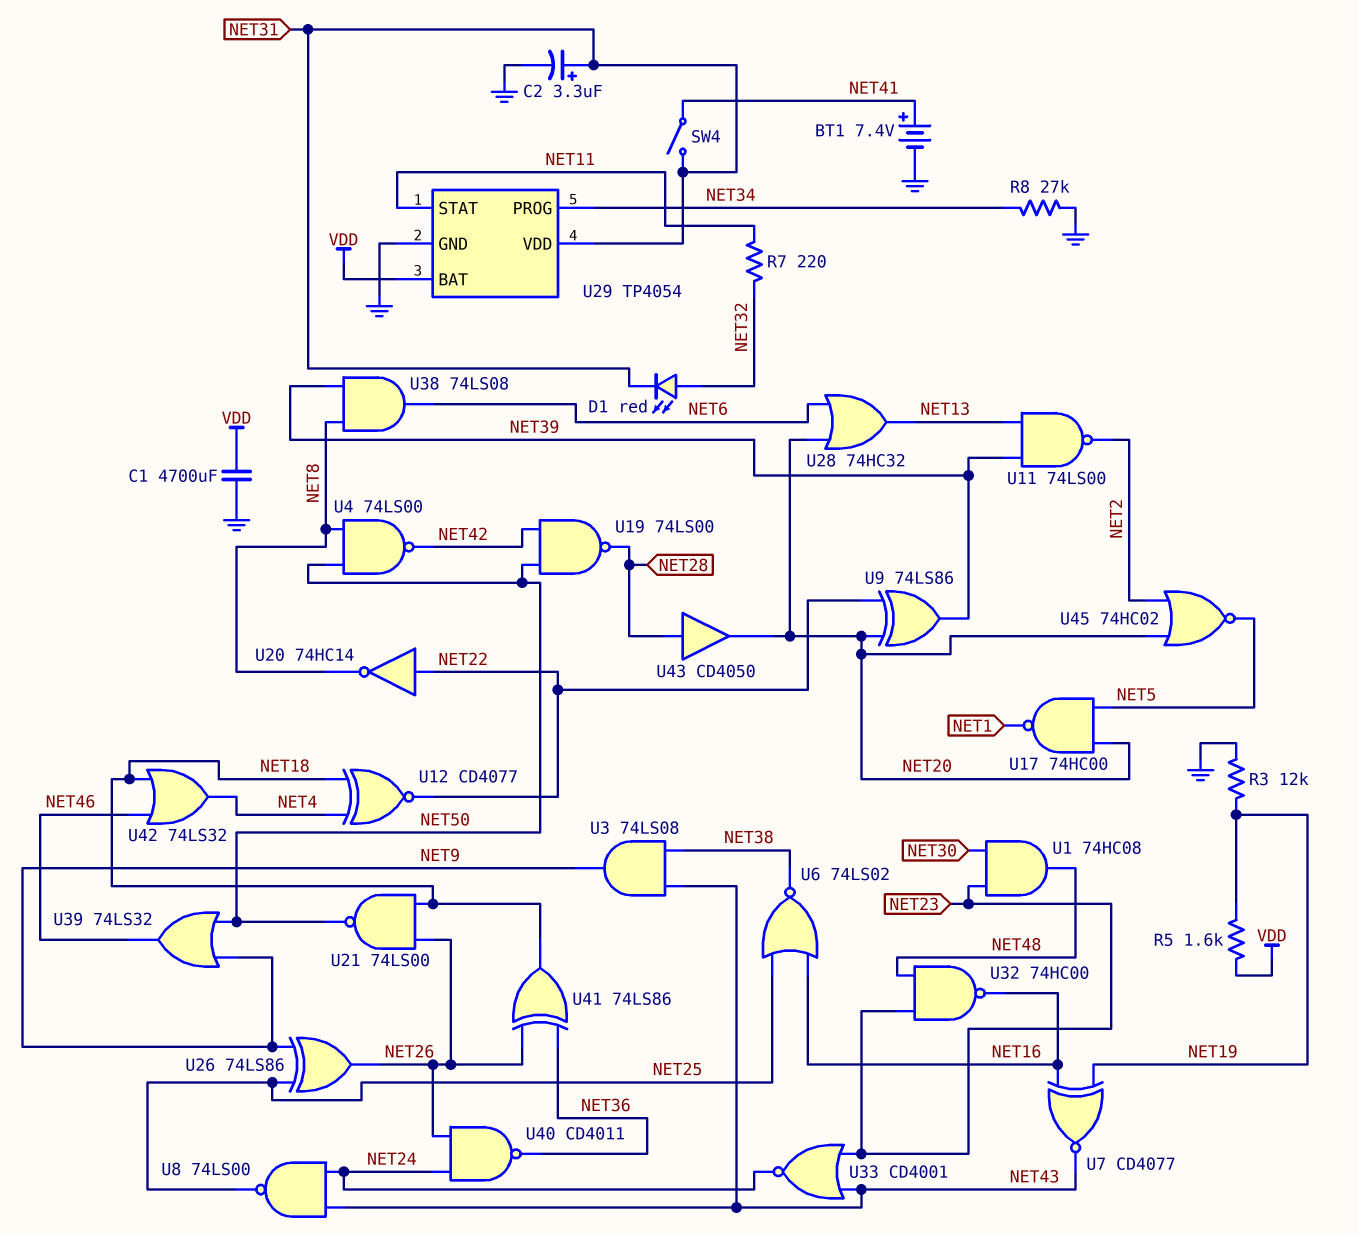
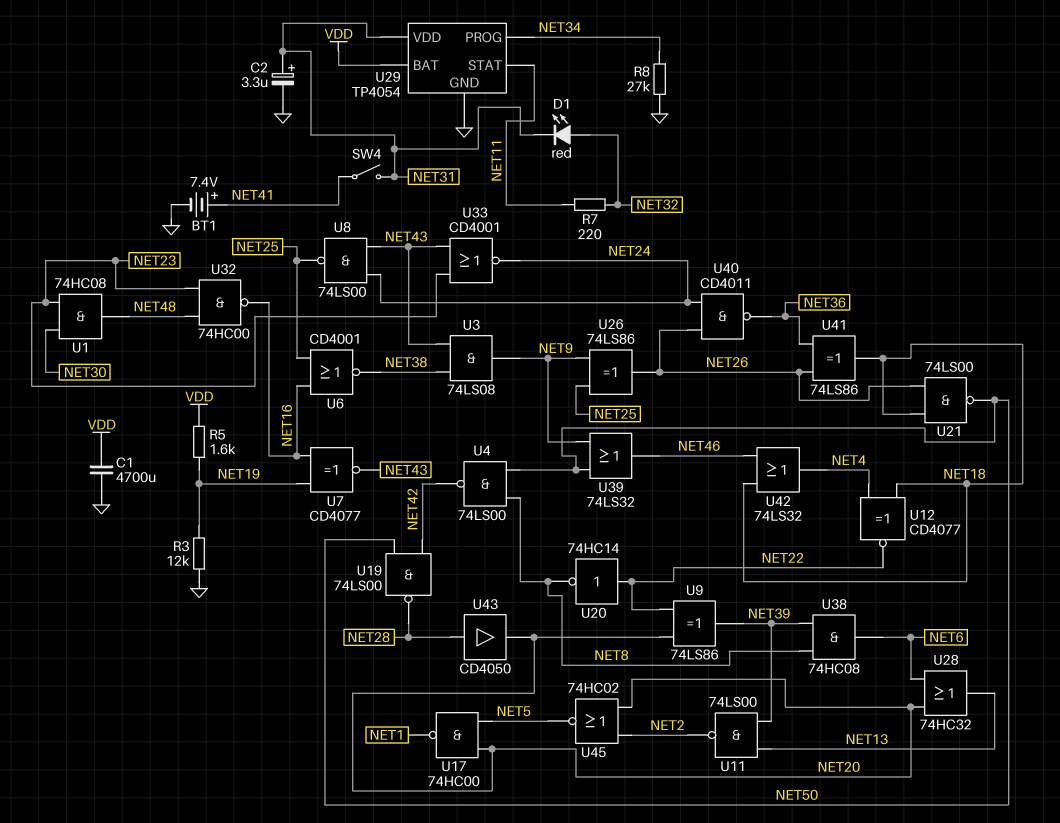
U6: NOR 74LS02 (in NET16, in NET25, out NET38) -> NOR CD4001 (in NET16, in NET25, out NET38)
U38: AND 74LS08 (in NET8, in NET39, out NET6) -> AND 74HC08 (in NET8, in NET39, out NET6)

